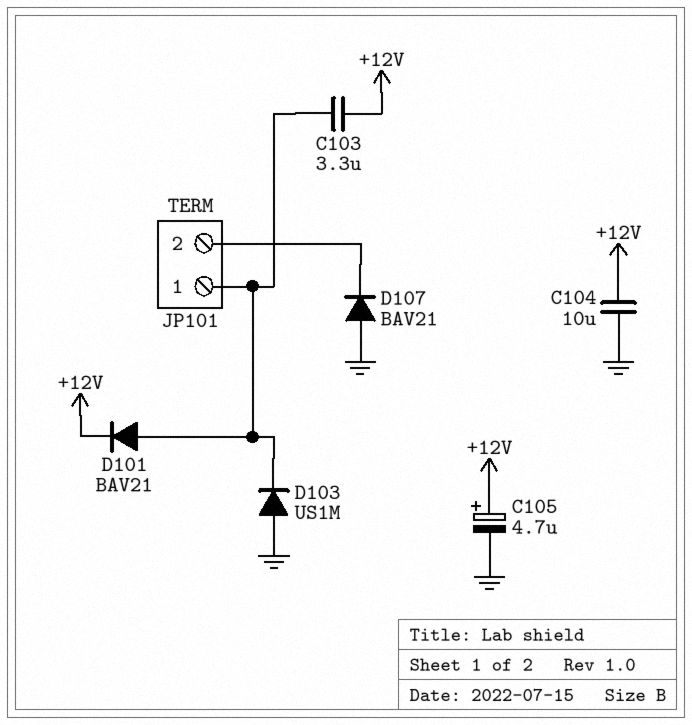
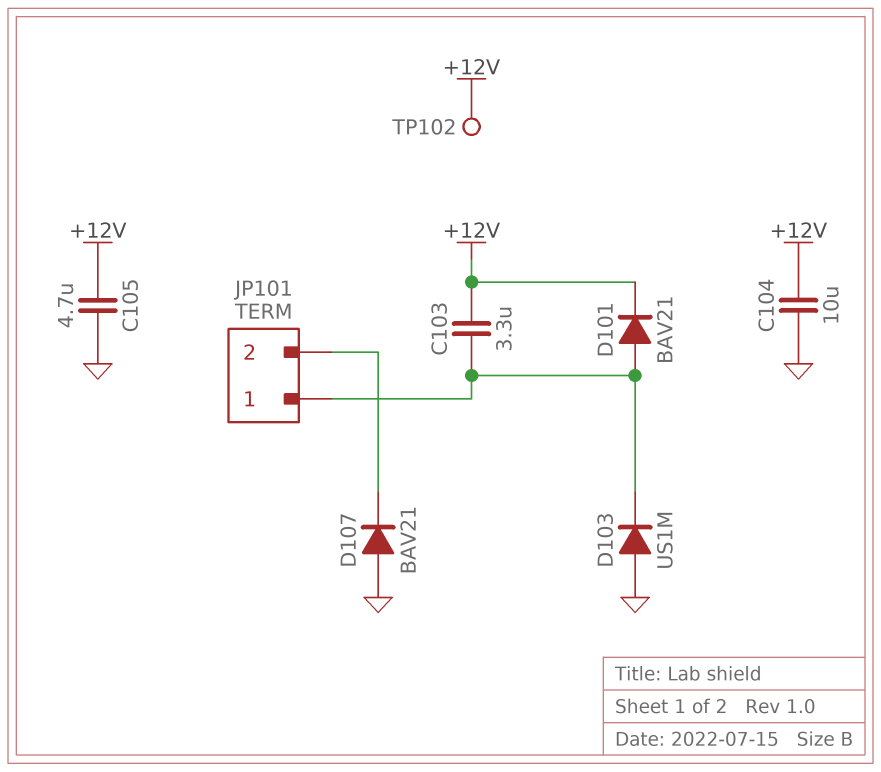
C105: 4.7uF (plus +12V, minus GND) -> 4.7uF (+12V, GND)
TP102: none -> test point (+12V)

